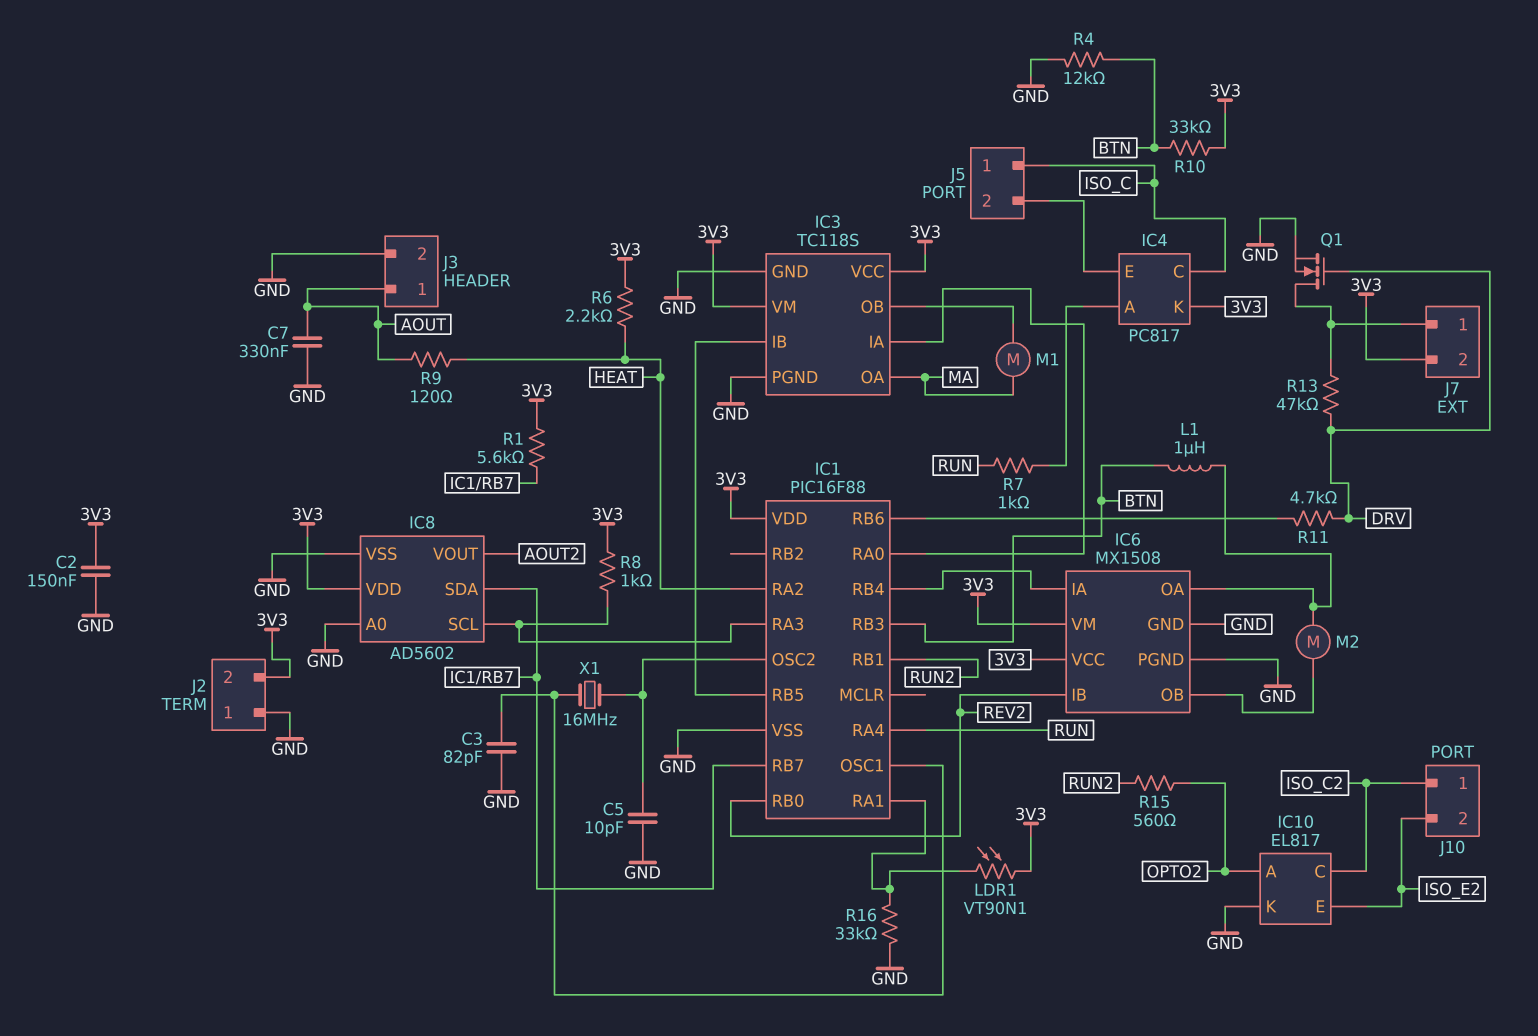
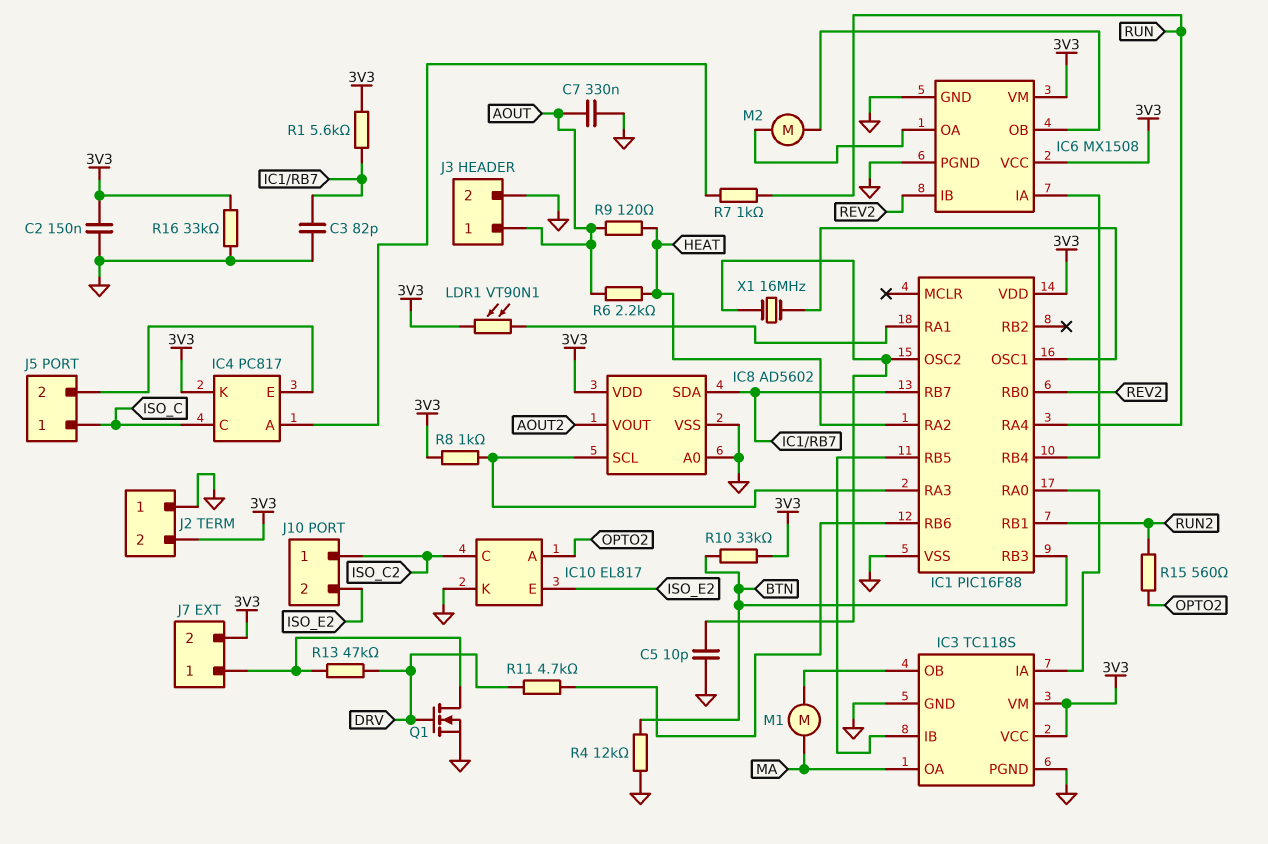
C3: 82pF (GND, IC1/OSC1) -> 82pF (GND, IC1/RB7)
L1: 1uH (BTN, IC6/OA) -> none
R6: 2.2k (3V3, HEAT) -> 2.2k (AOUT, HEAT)
R16: 33k (GND, IC1/RA1) -> 33k (3V3, GND)

